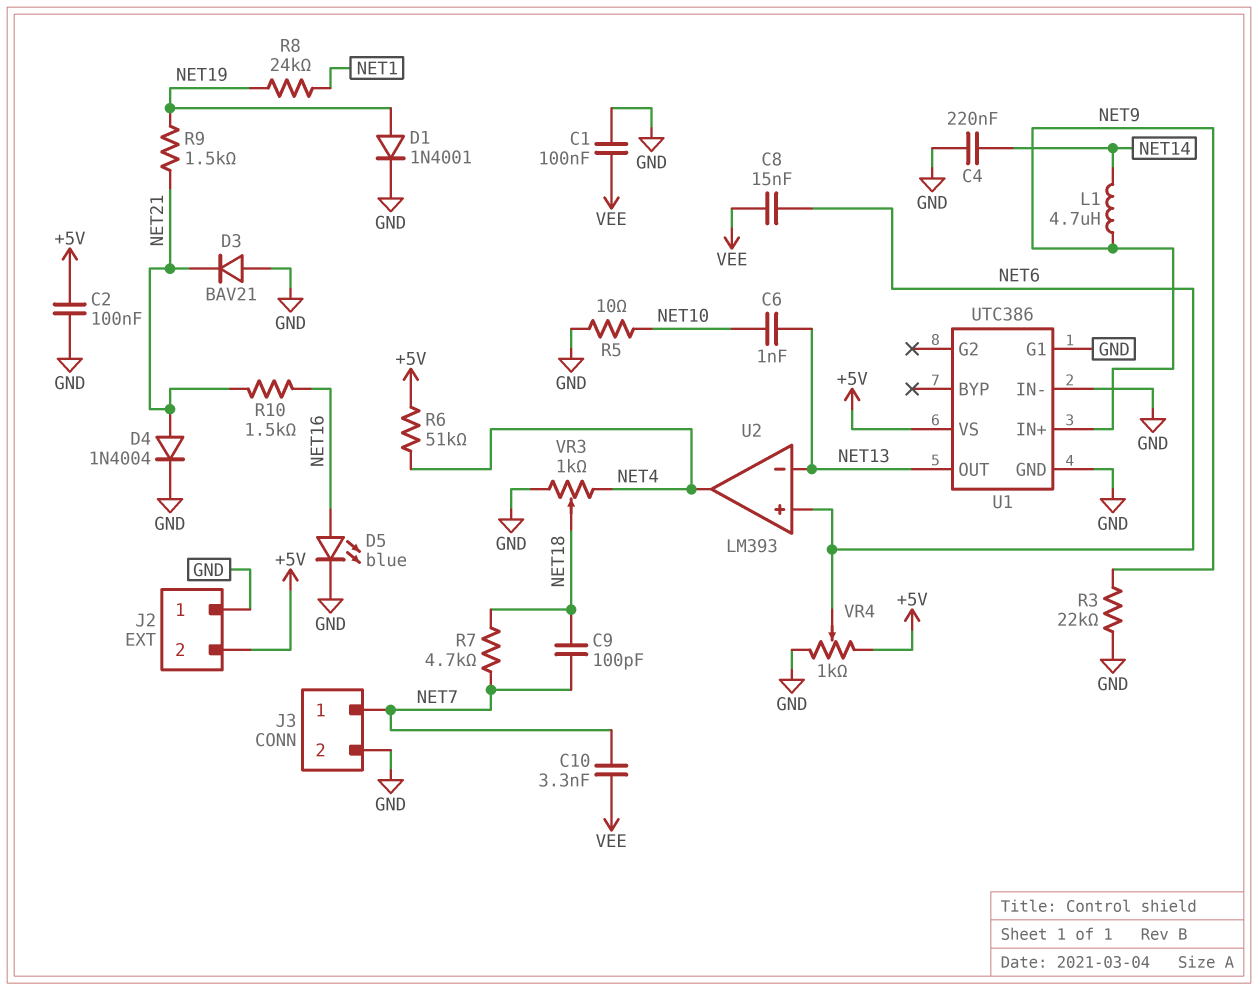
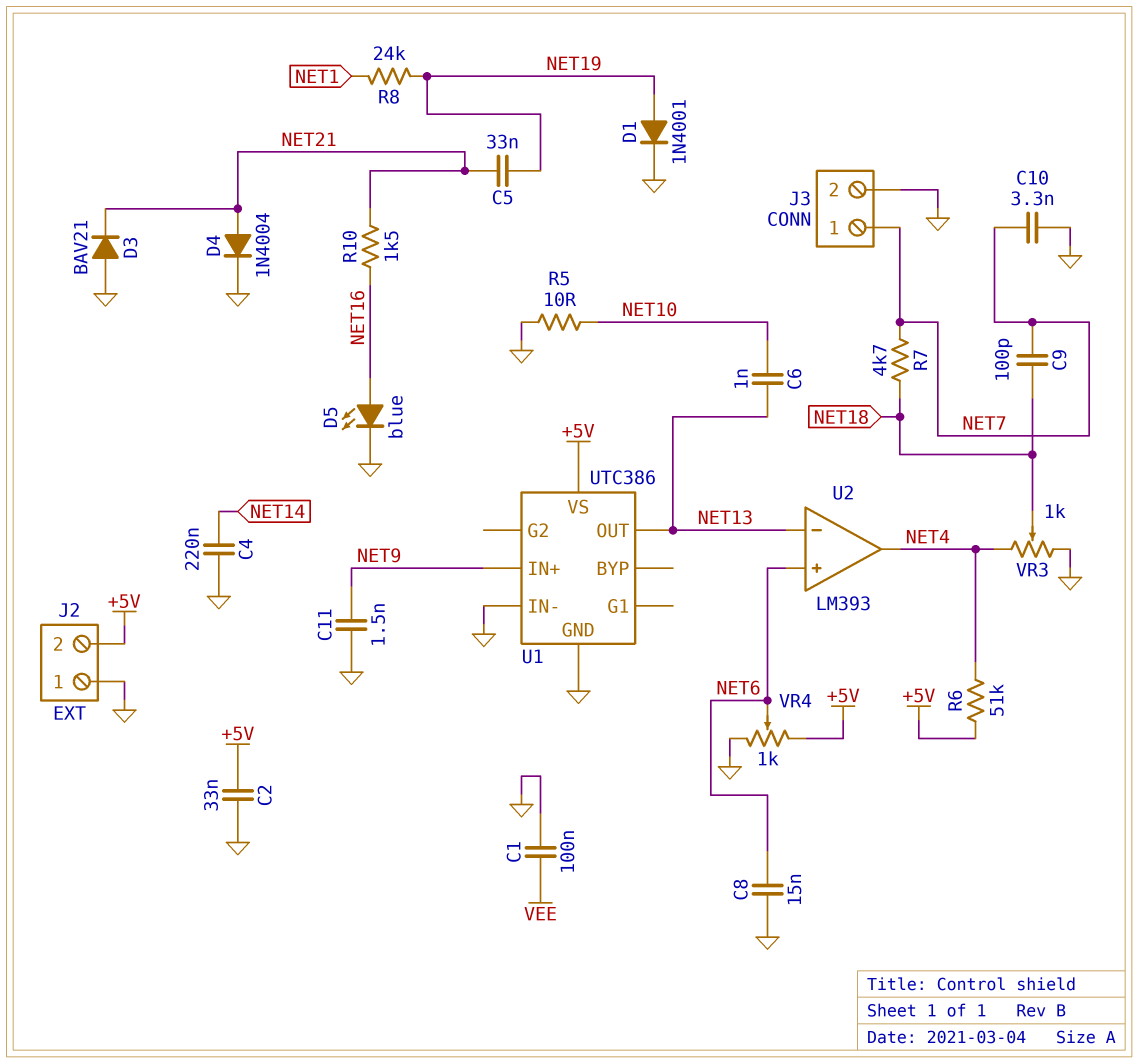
C2: 100nF (+5V, GND) -> 33nF (+5V, GND)
C5: none -> 33nF (NET19, NET21)
C8: 15nF (NET6, VEE) -> 15nF (GND, NET6)
C10: 3.3nF (NET7, VEE) -> 3.3nF (GND, NET7)
C11: none -> 1.5nF (GND, NET9)
L1: 4.7uH (NET9, NET14) -> none
R3: 22k (GND, NET9) -> none
R9: 1.5k (NET19, NET21) -> none
U1 pin G1: GND -> none

